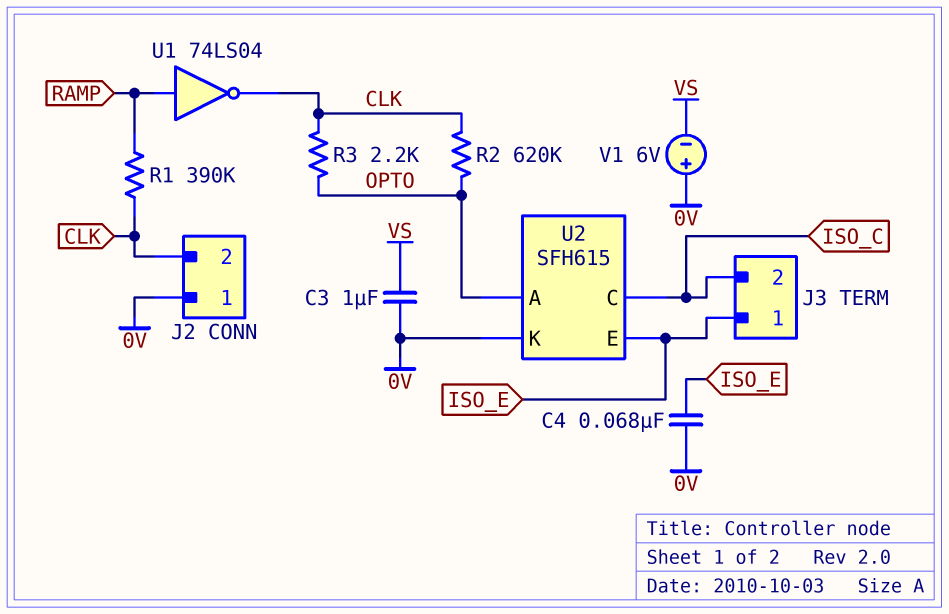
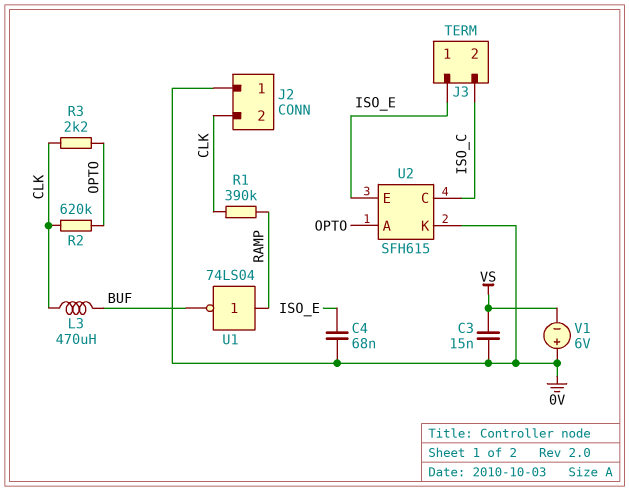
C3: 1uF (0V, VS) -> 15nF (0V, VS)
L3: none -> 470uH (BUF, CLK)
U1: NOT 74LS04 (in RAMP, out CLK) -> NOT 74LS04 (in RAMP, out BUF)

